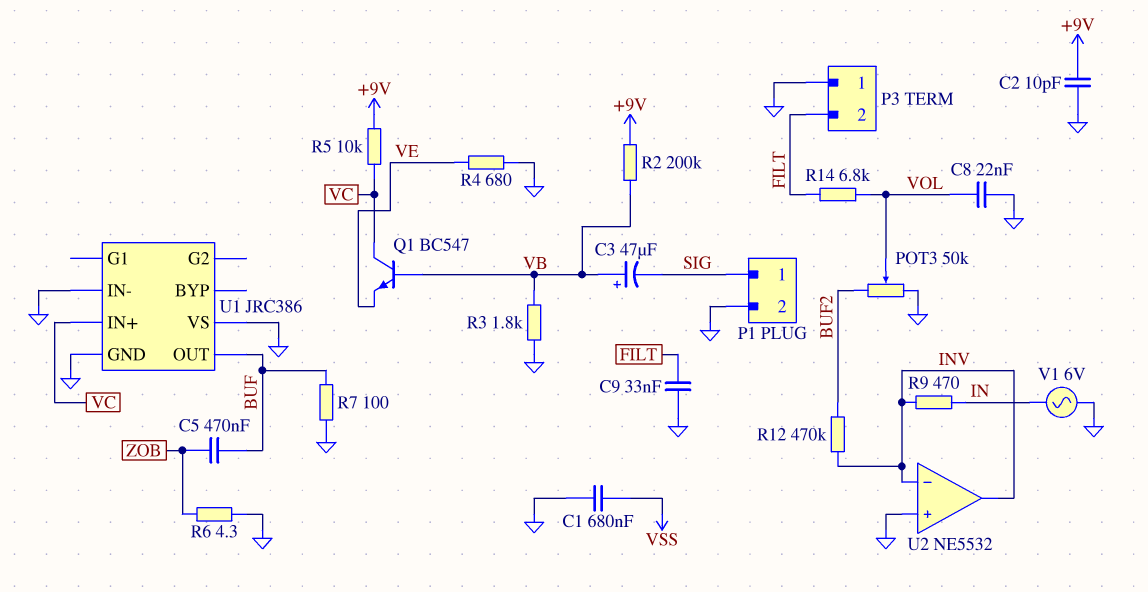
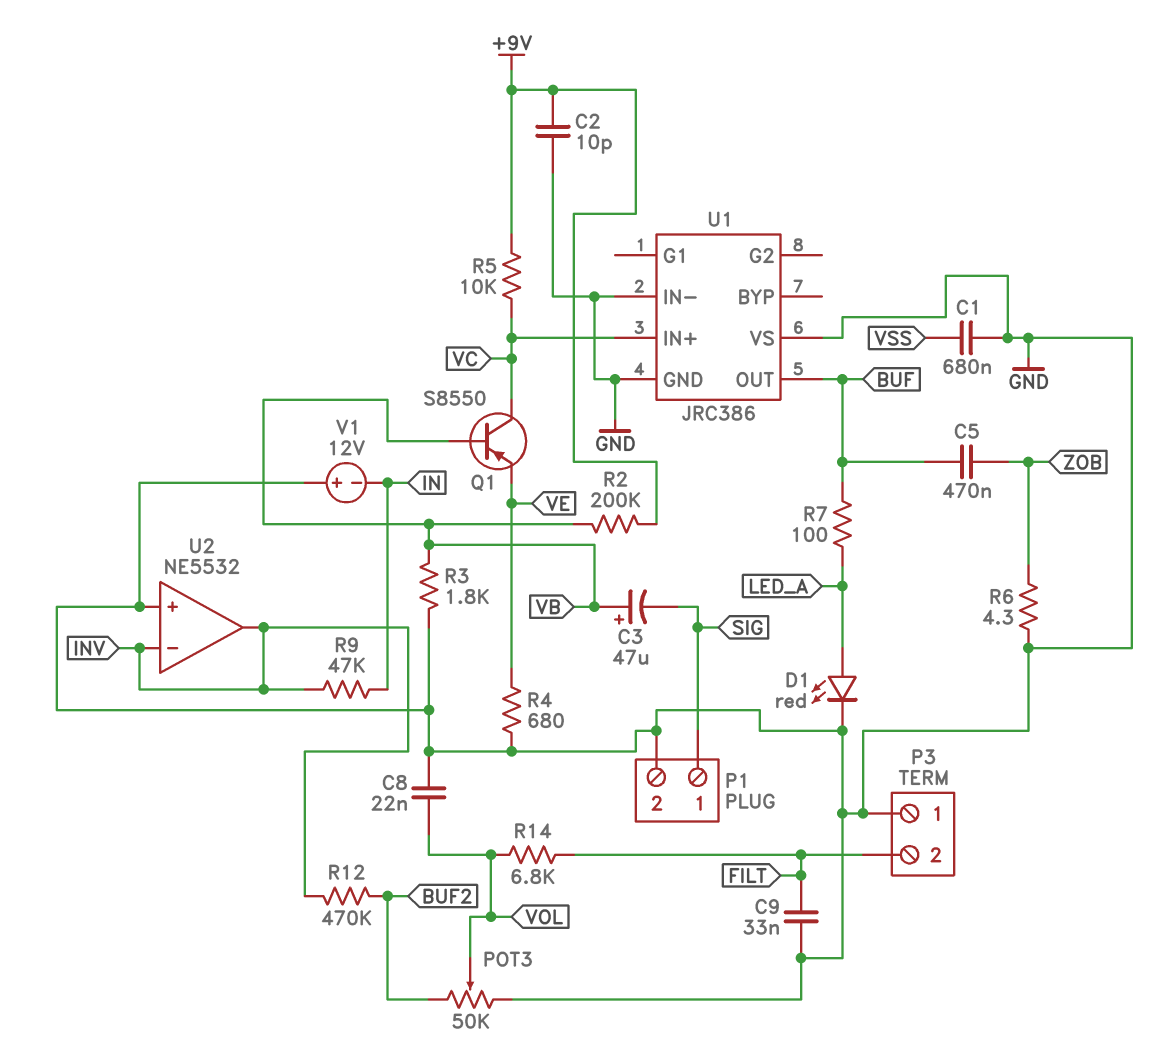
D1: none -> LED red (A LED_A, K GND)
Q1: NPN BC547 (B VB, C VC, E VE) -> PNP S8550 (B VB, C VC, E VE)
R7: 100 (BUF, GND) -> 100 (BUF, LED_A)
R9: 470 (IN, INV) -> 47k (IN, INV)
V1: AC 6V (GND, IN) -> 12V (plus GND, minus IN)

